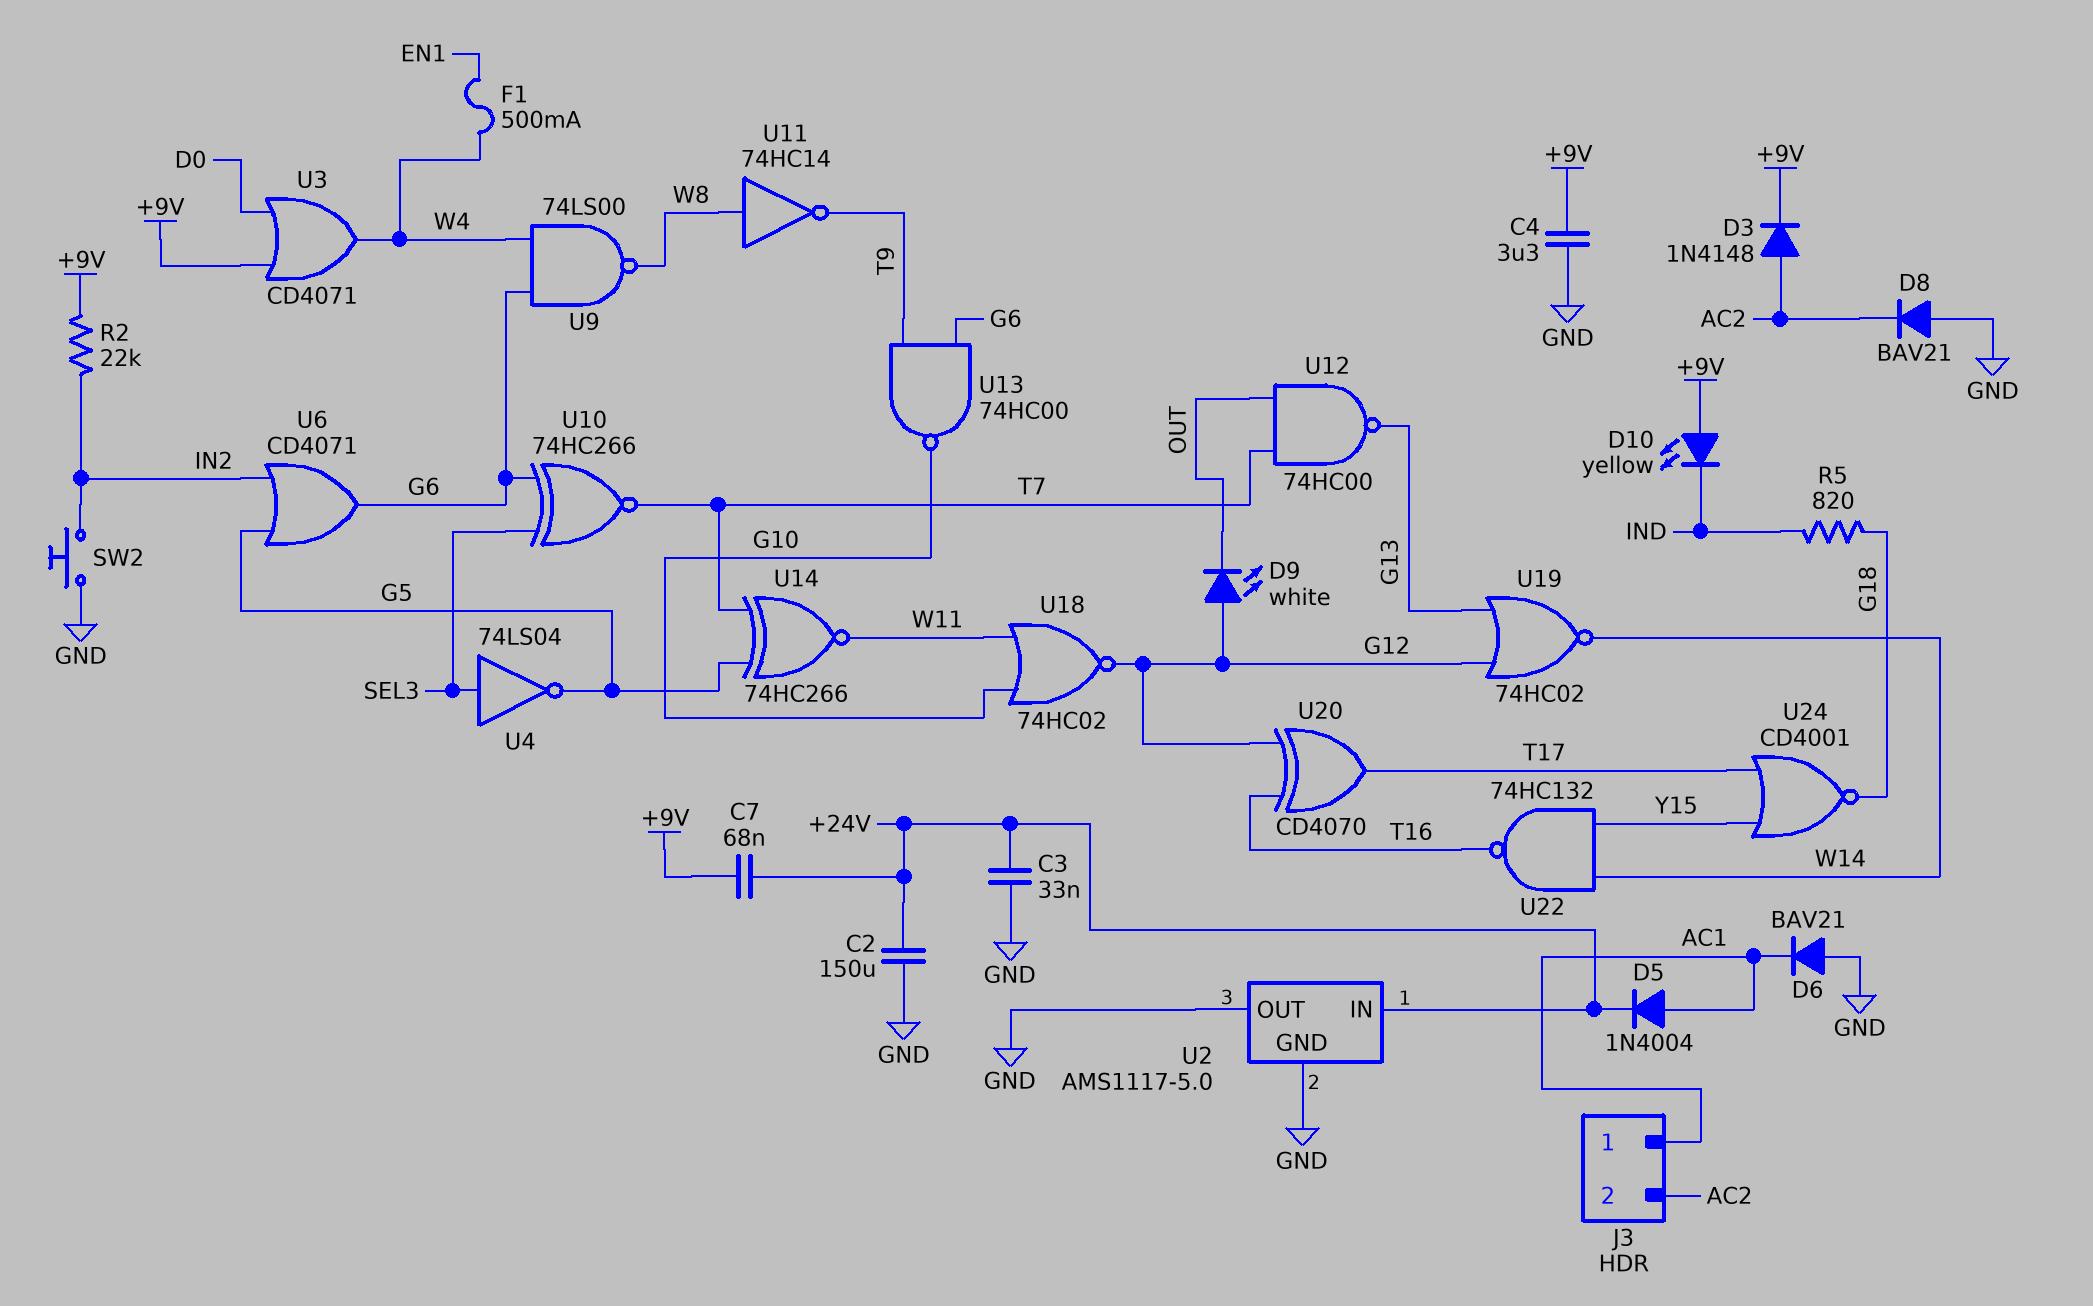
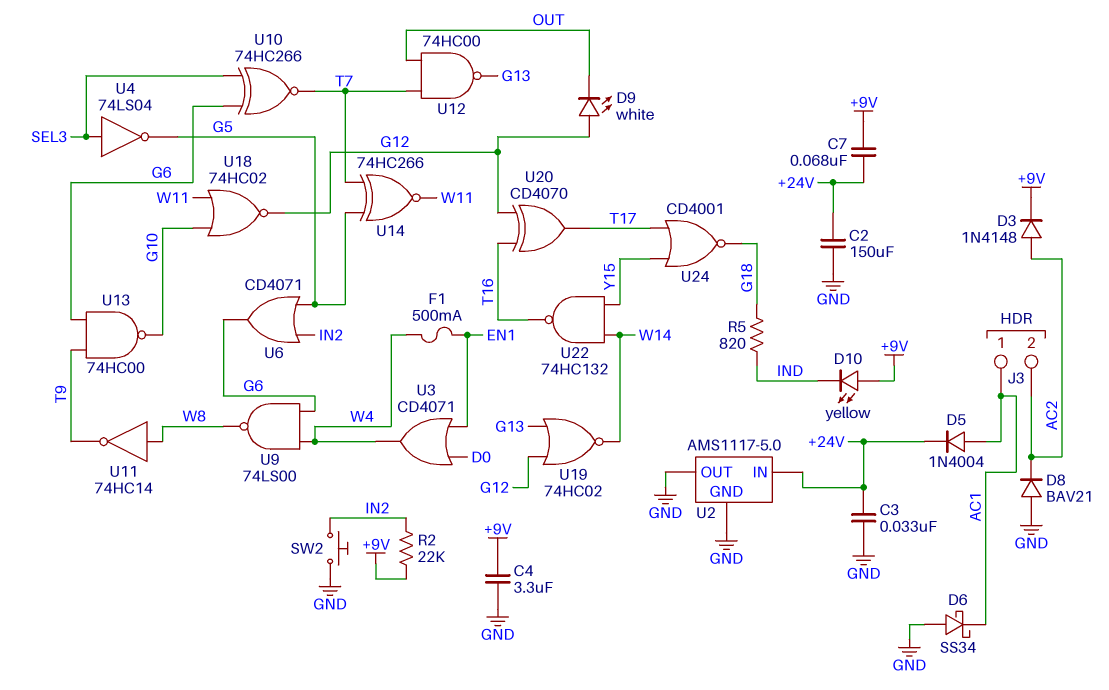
D6: diode BAV21 (A GND, K AC1) -> schottky SS34 (A GND, K AC1)
U3: OR CD4071 (in +9V, in D0, out W4) -> OR CD4071 (in D0, in EN1, out W4)

